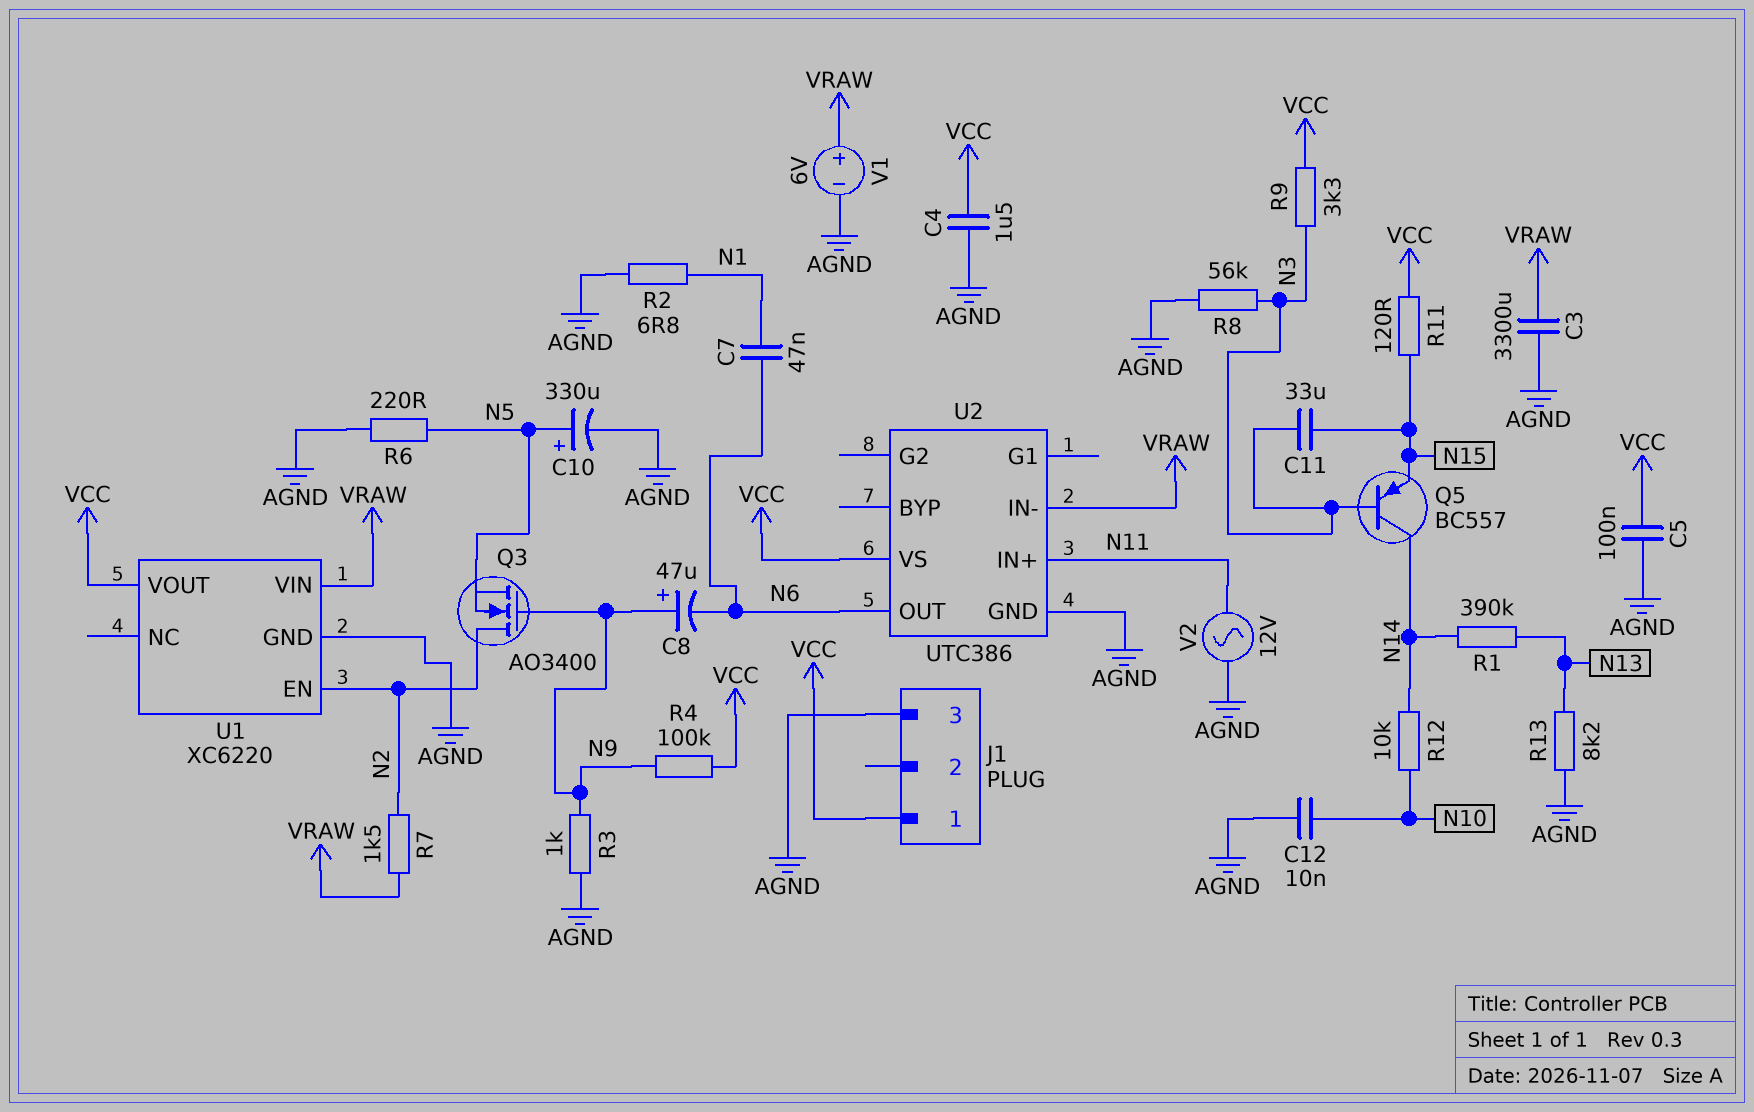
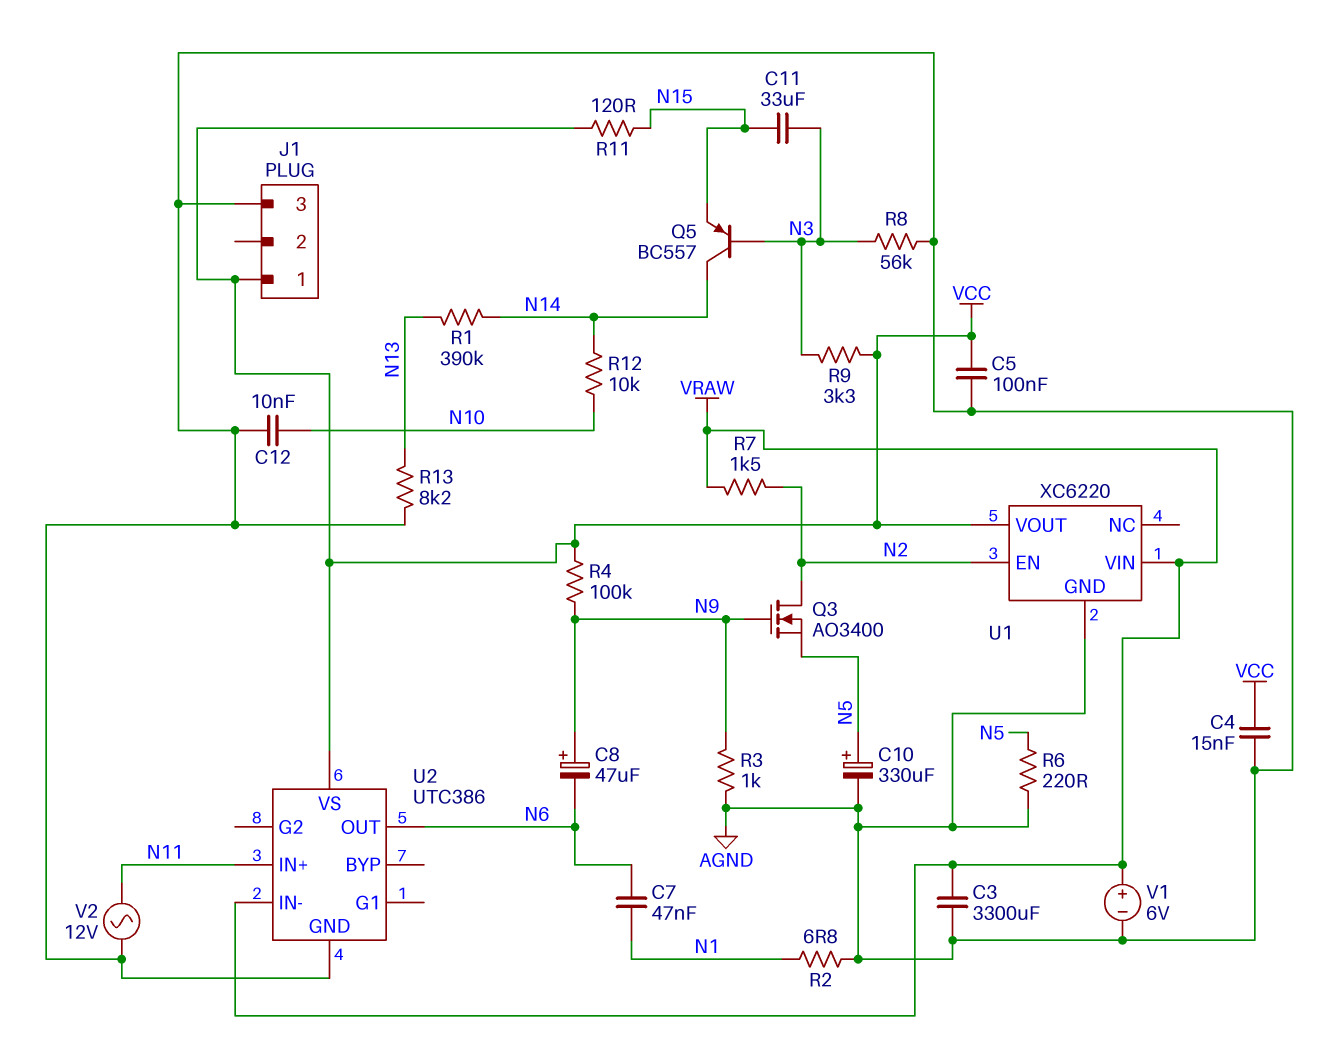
C4: 1.5uF (AGND, VCC) -> 15nF (AGND, VCC)

